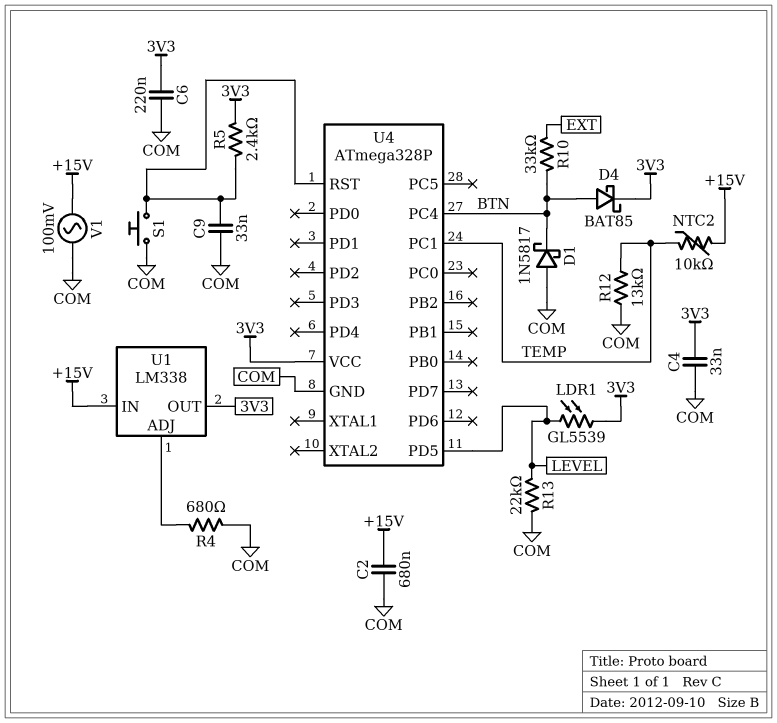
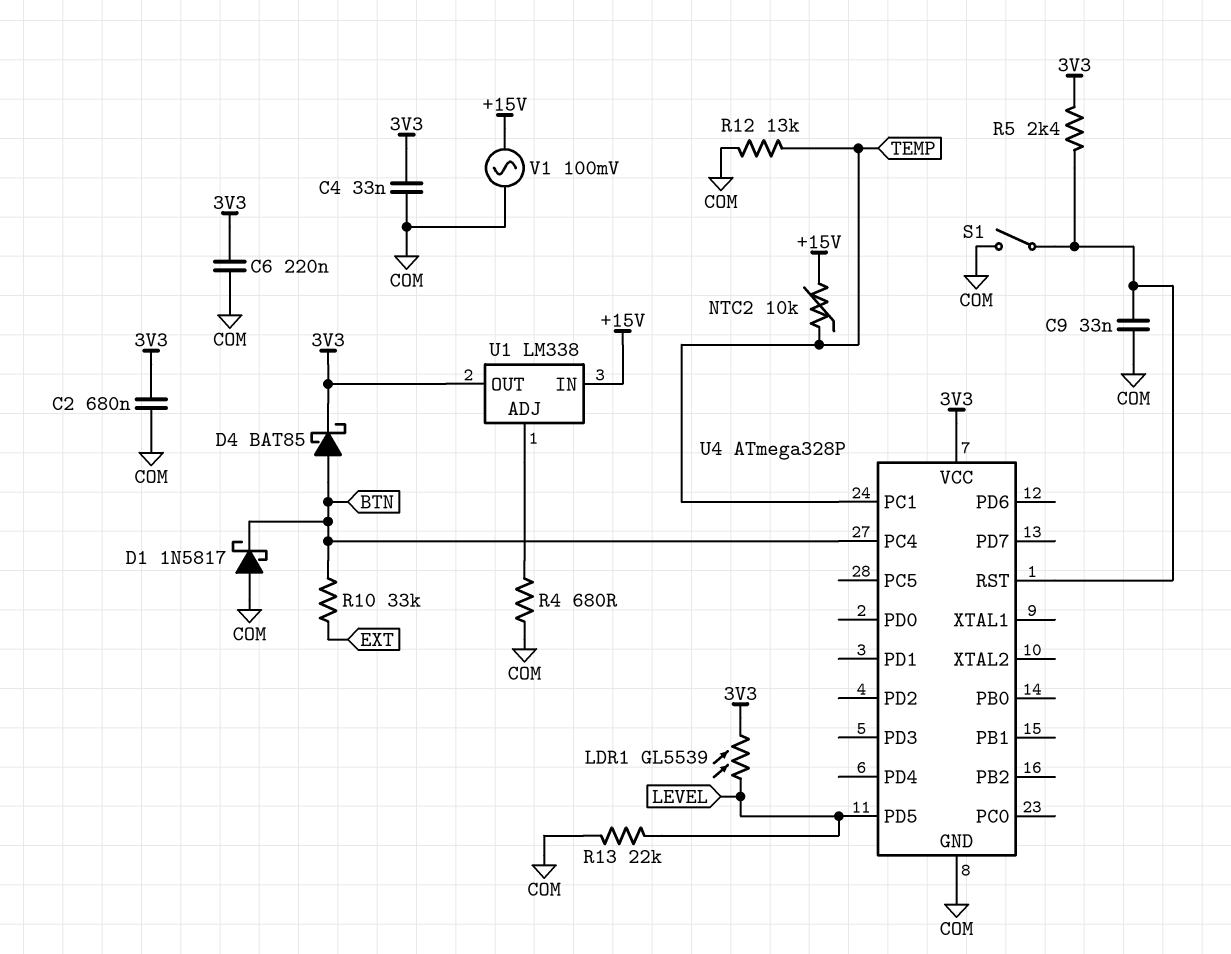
C2: 680nF (+15V, COM) -> 680nF (3V3, COM)
S1: button (COM, U4/RST) -> switch (COM, U4/RST)

